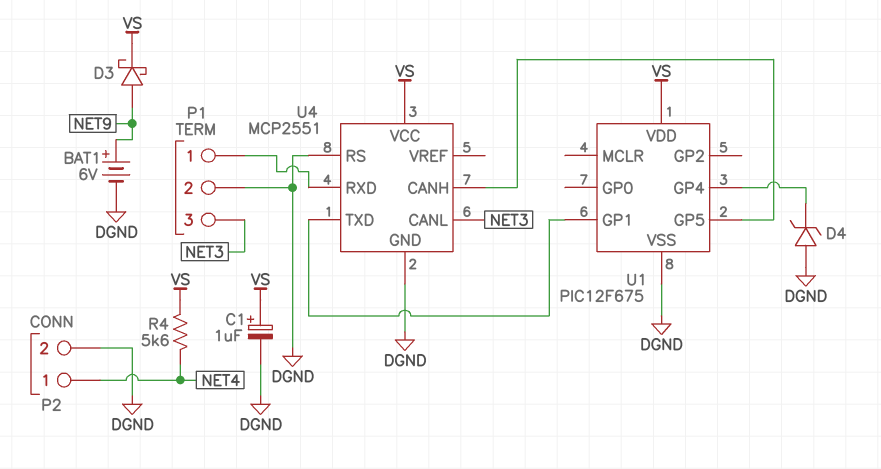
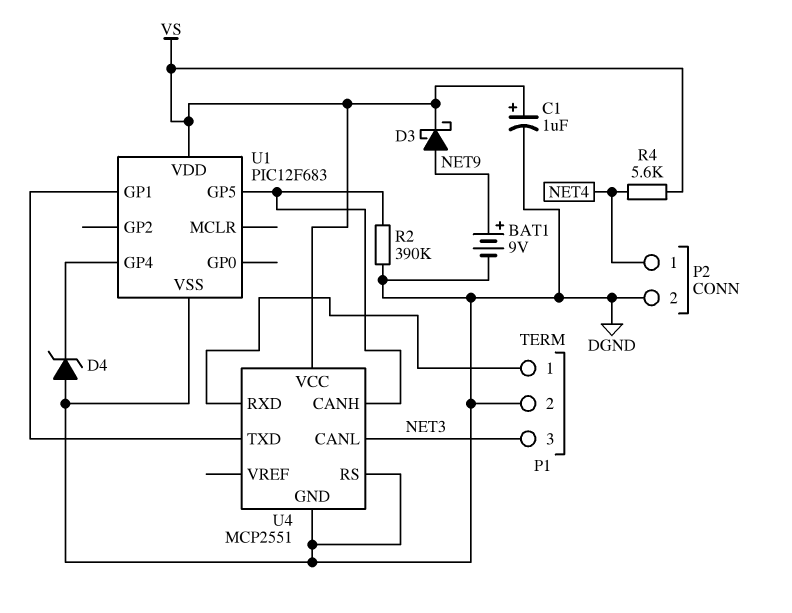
BAT1: 6V (plus NET9, minus DGND) -> 9V (plus NET9, minus DGND)
R2: none -> 390k (DGND, U1/GP5)
U1: PIC12F675 -> PIC12F683

